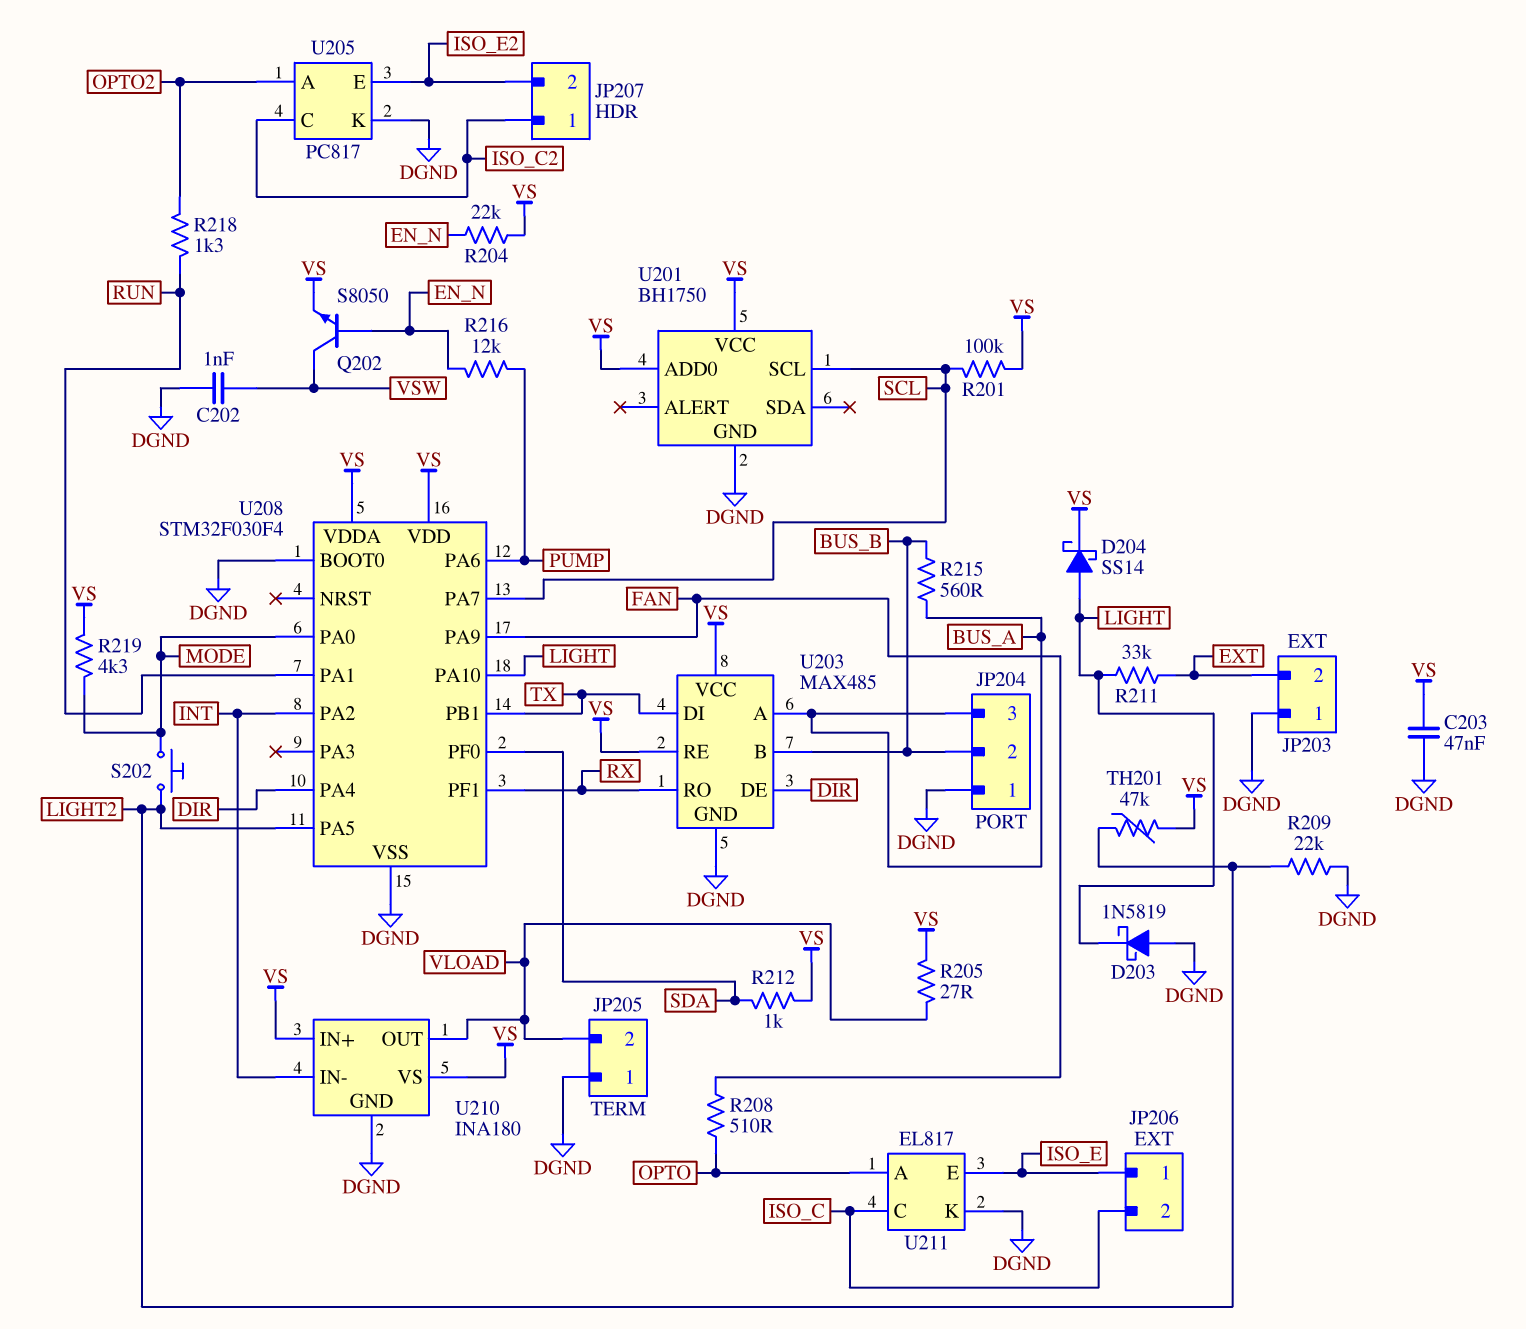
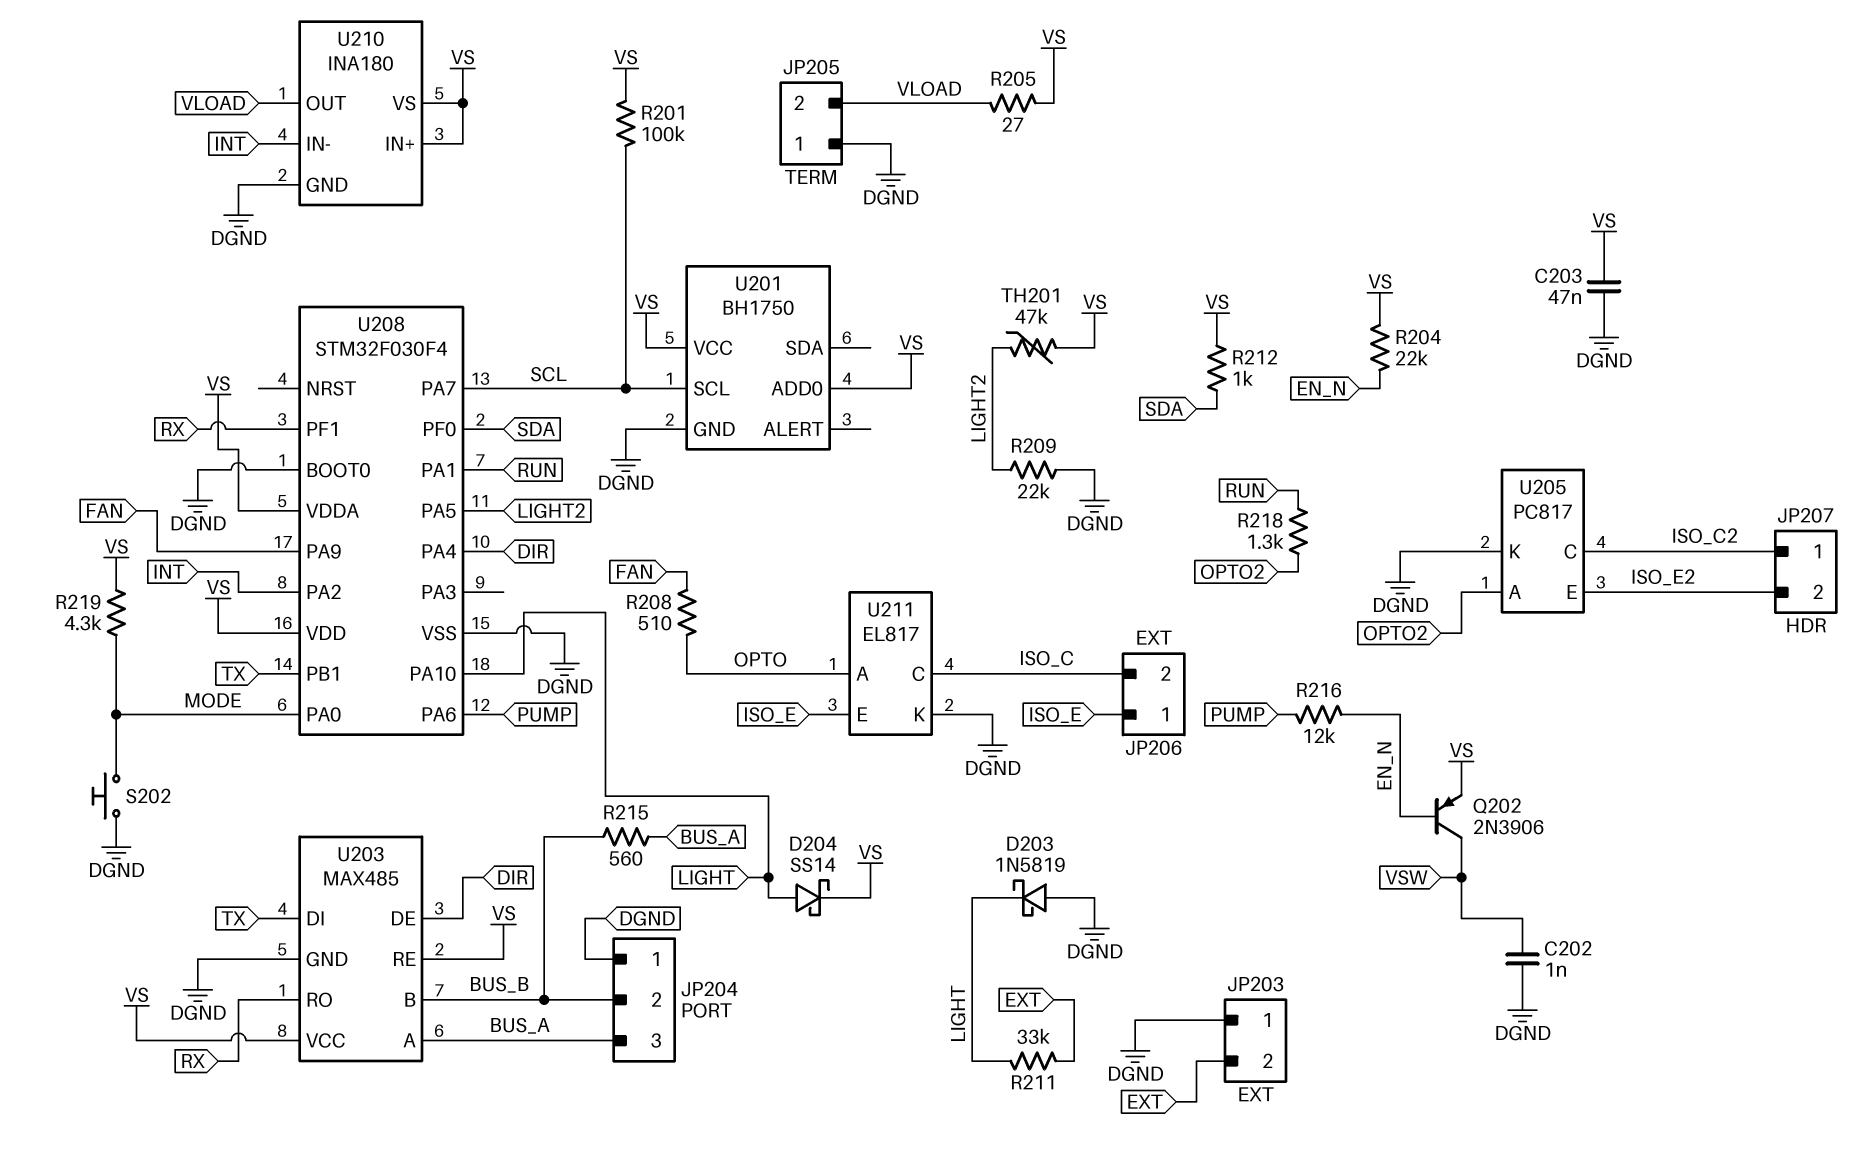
Q202: NPN S8050 (B EN_N, C VSW, E VS) -> PNP 2N3906 (B EN_N, C VSW, E VS)
S202: button (LIGHT2, MODE) -> button (DGND, MODE)

